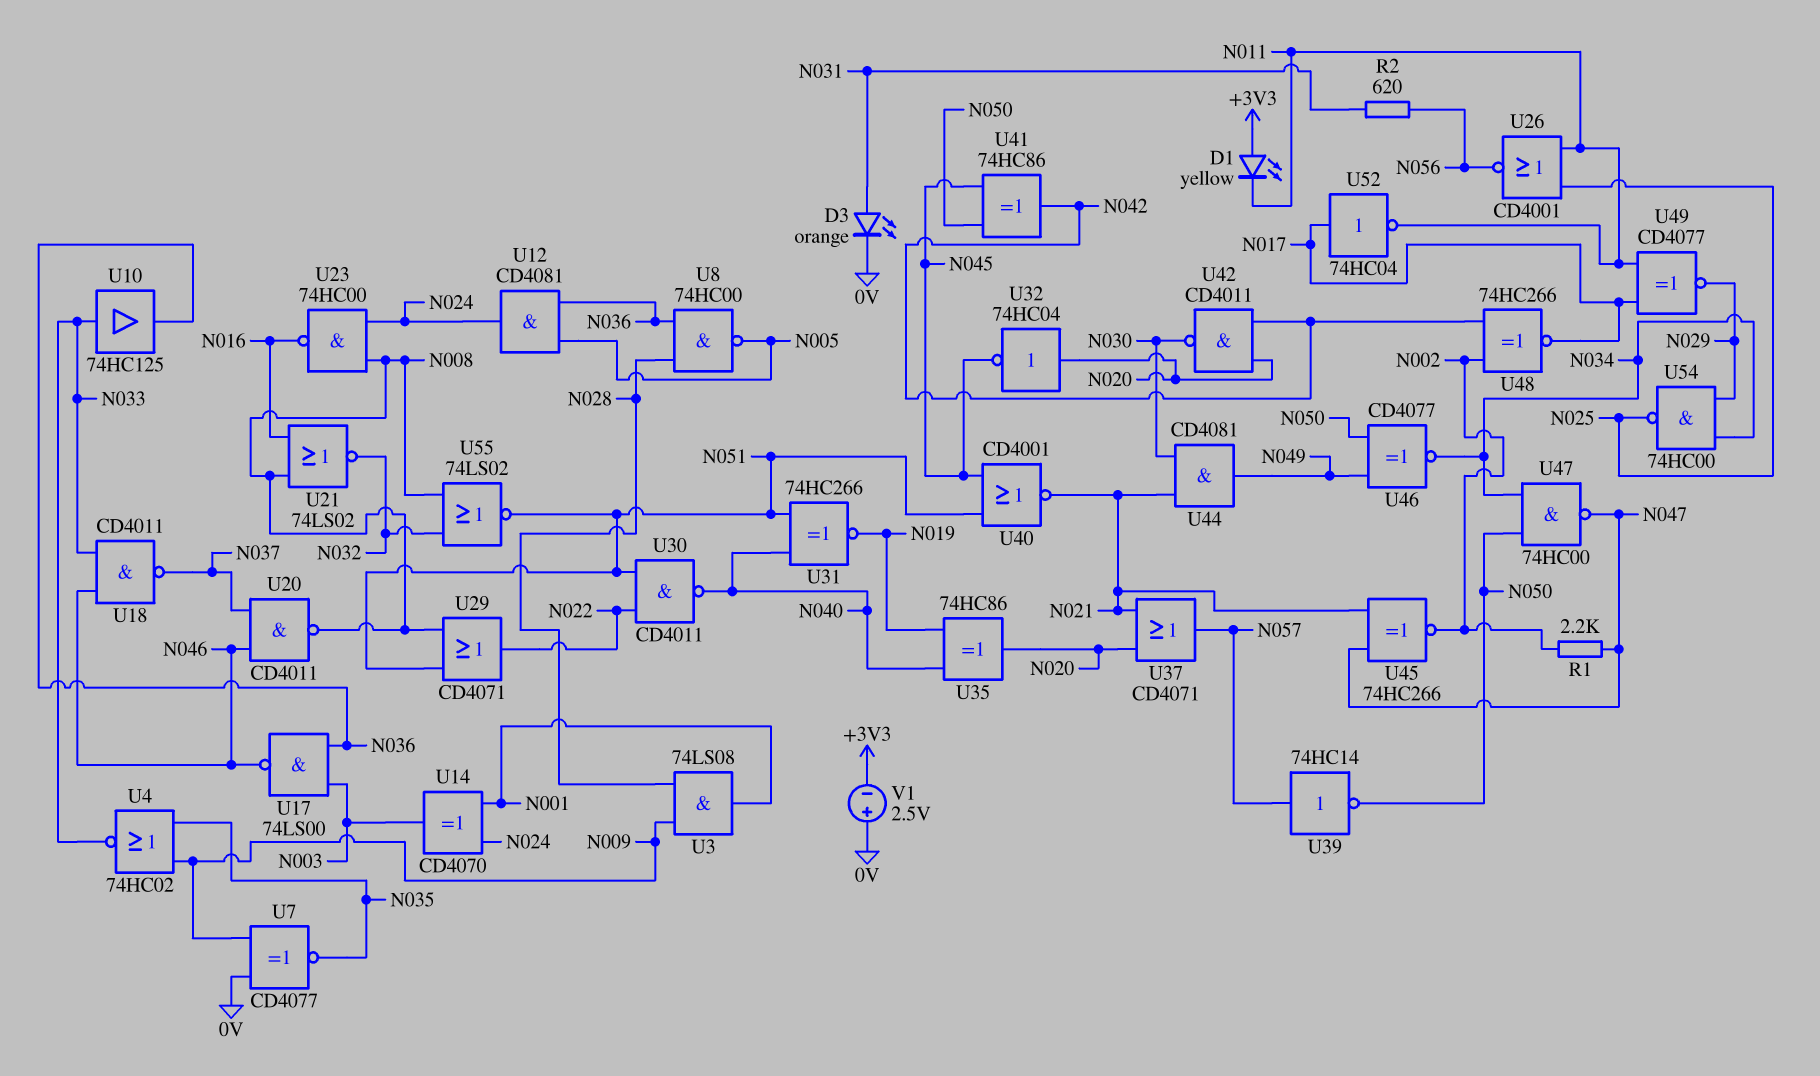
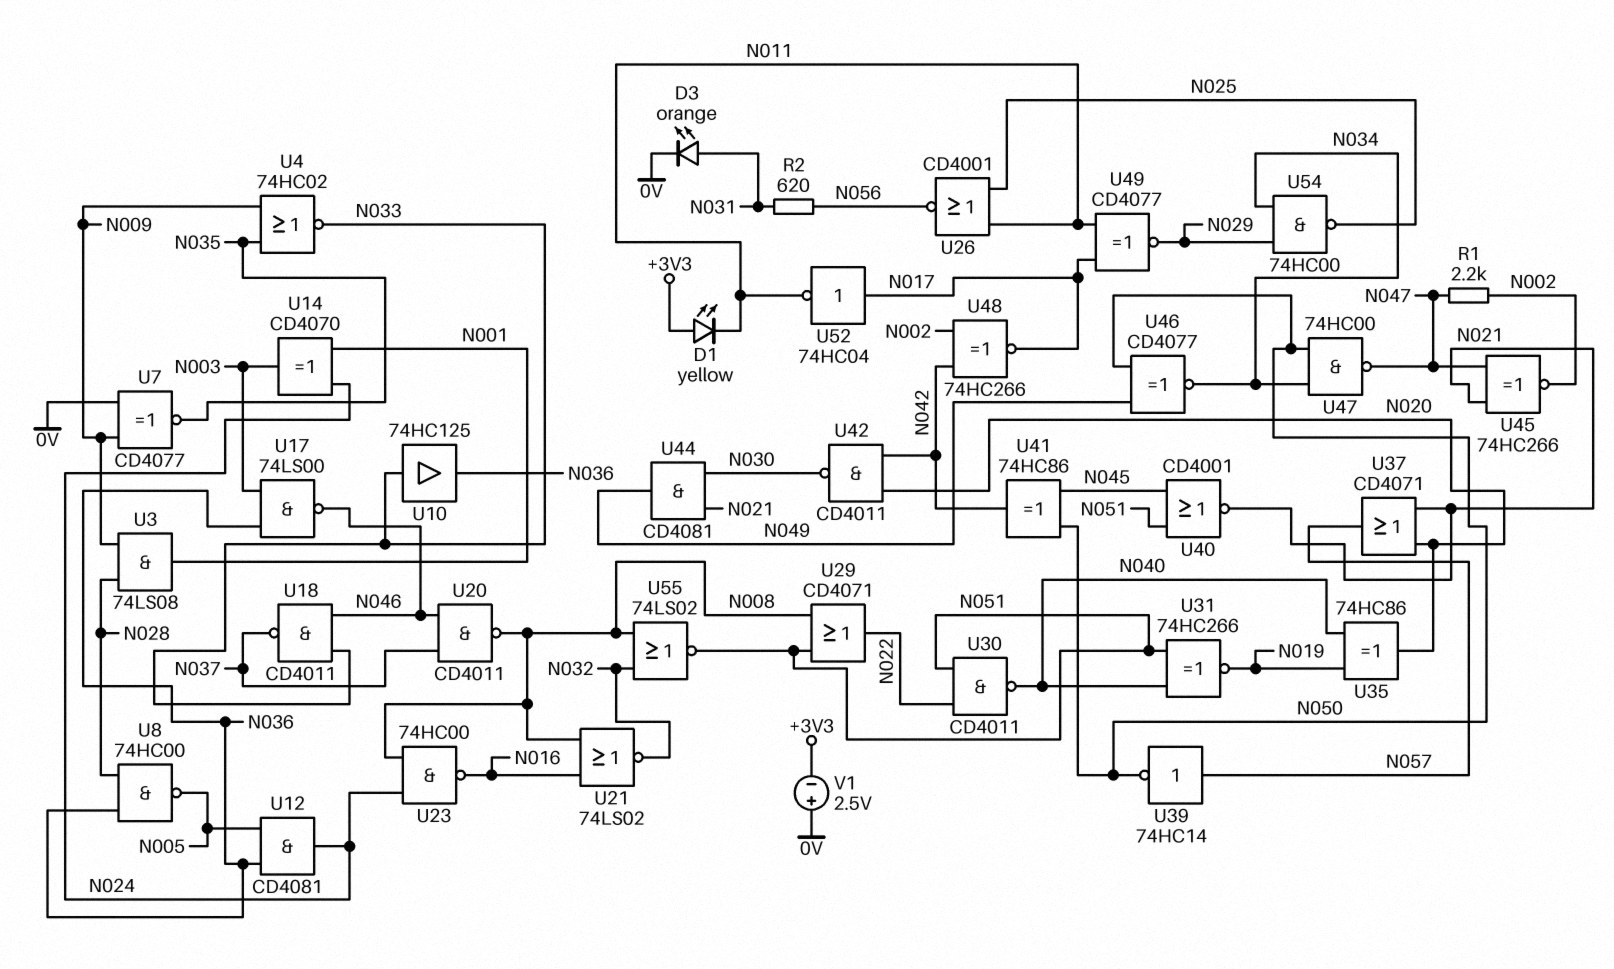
U32: NOT 74HC04 (in N020, out N045) -> none

